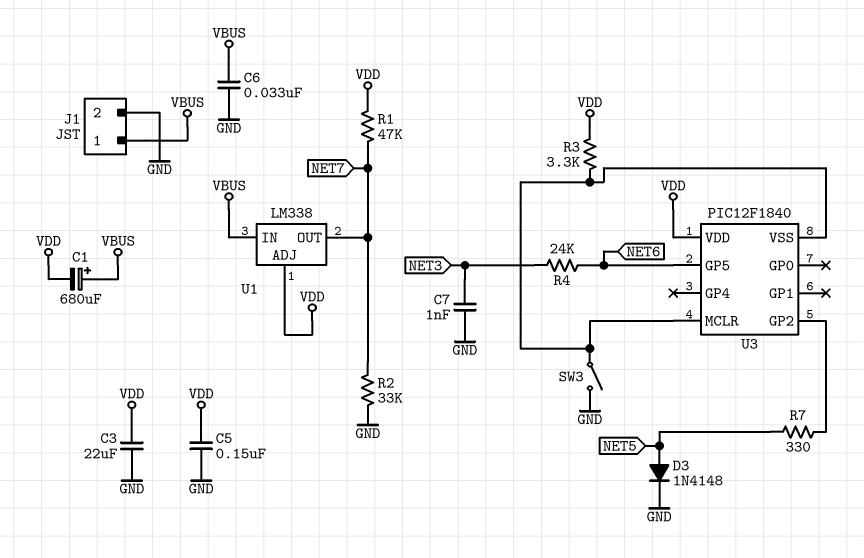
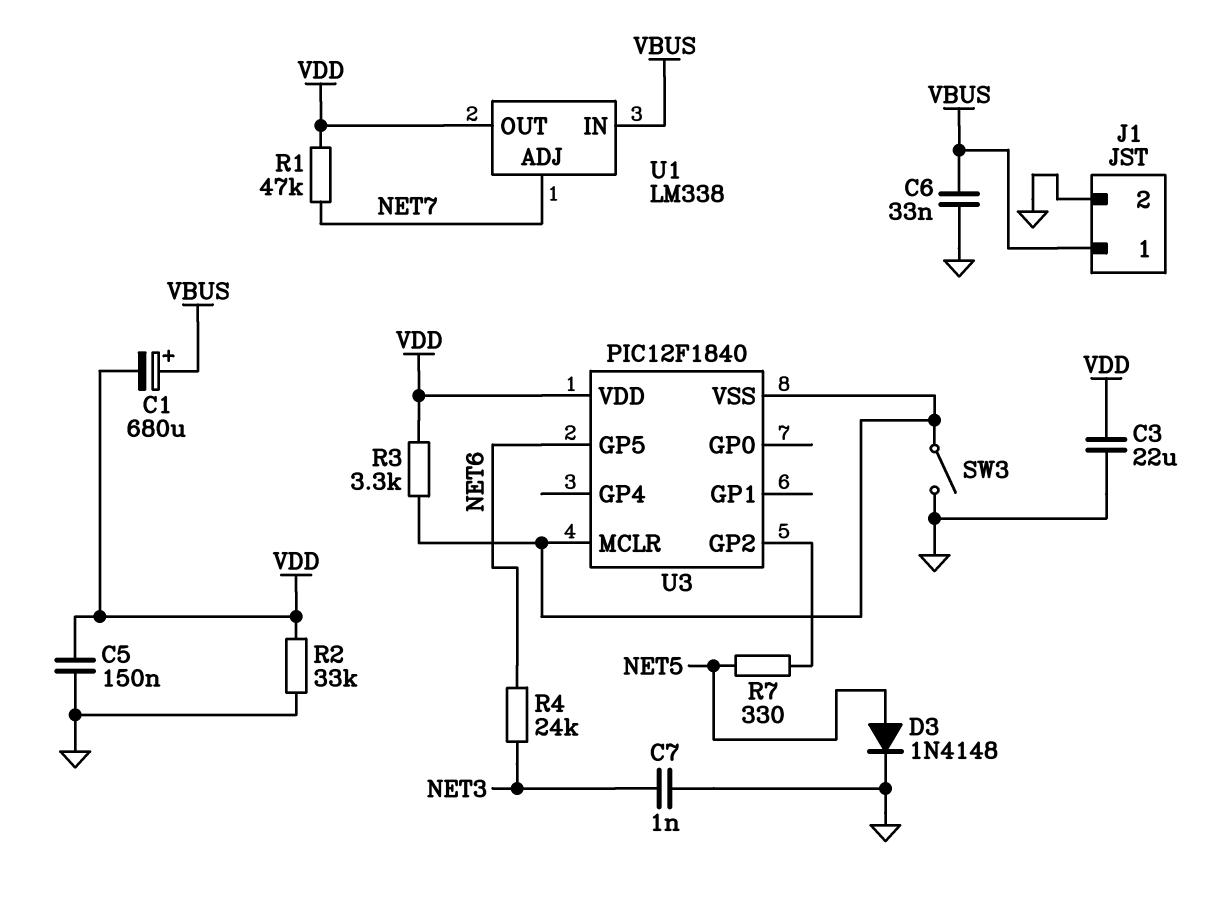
R2: 33k (GND, NET7) -> 33k (GND, VDD)
U1 pin ADJ: VDD -> NET7
U1 pin OUT: NET7 -> VDD

